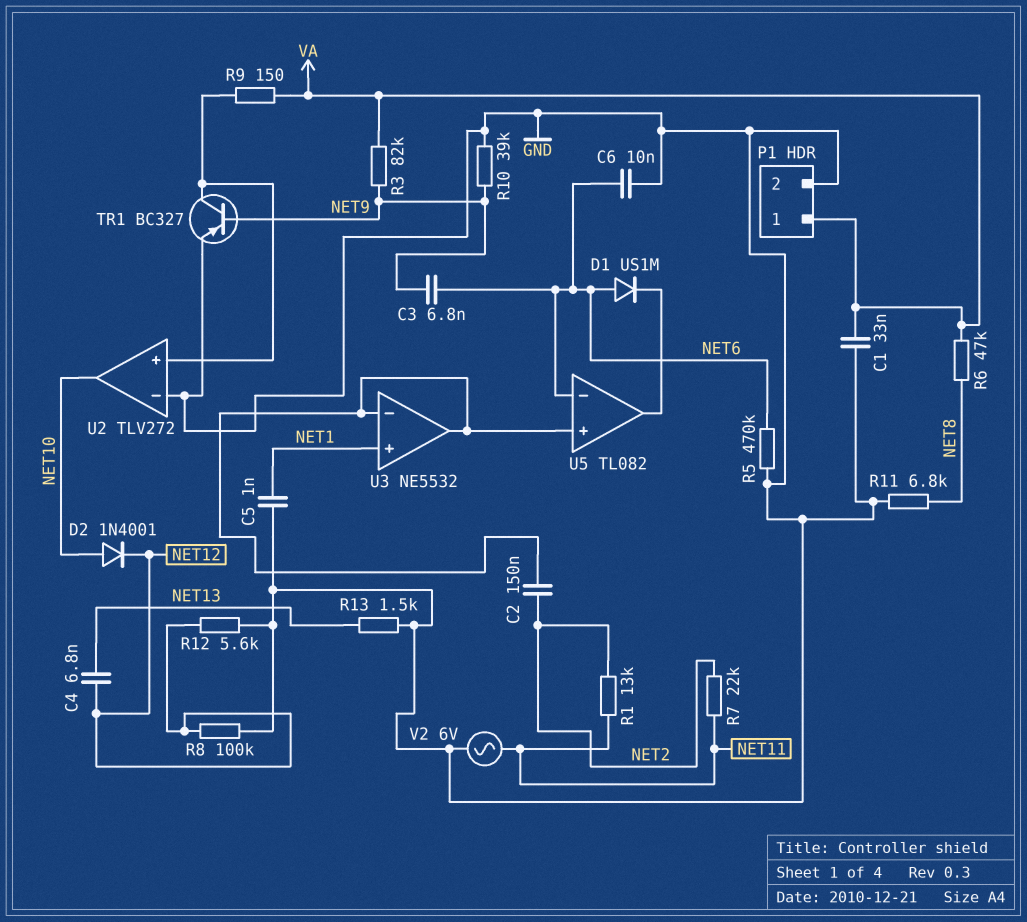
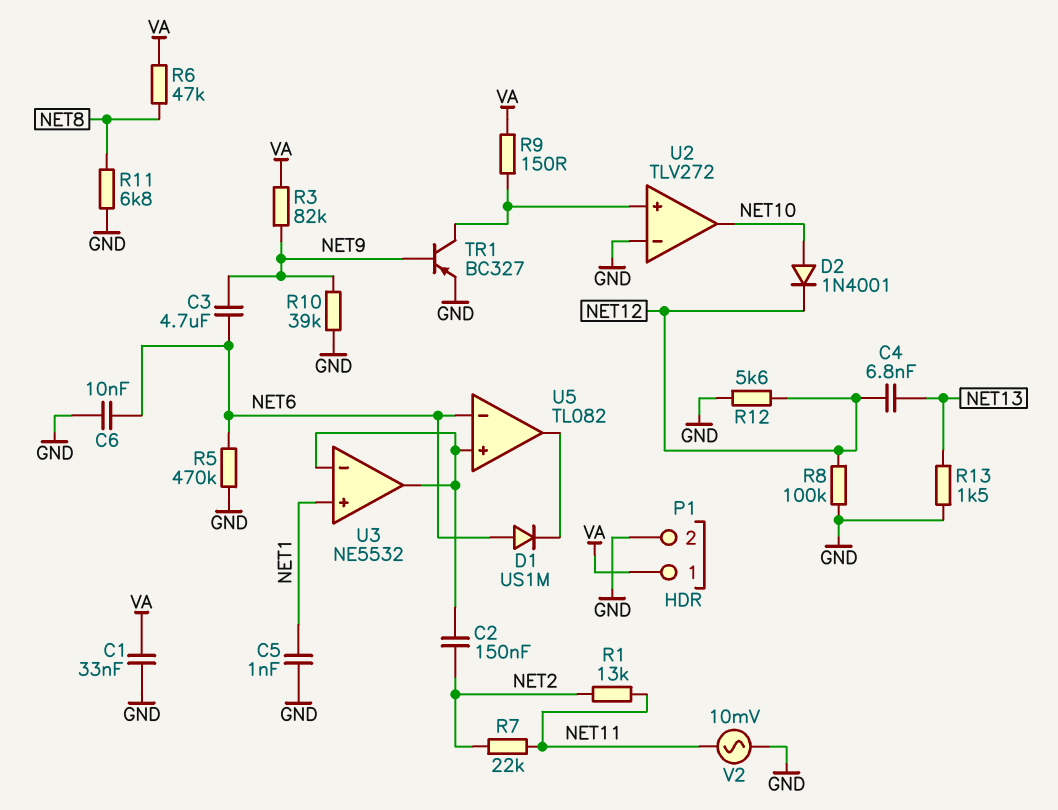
C3: 6.8nF (NET6, NET9) -> 4.7uF (NET6, NET9)
V2: AC 6V (GND, NET11) -> AC 10mV (GND, NET11)

